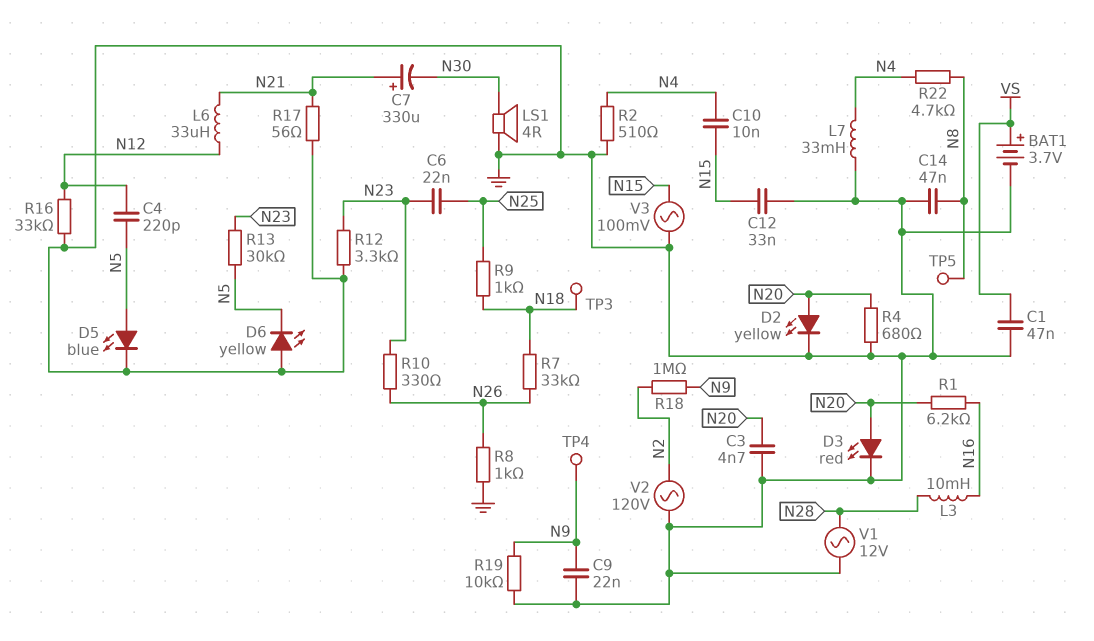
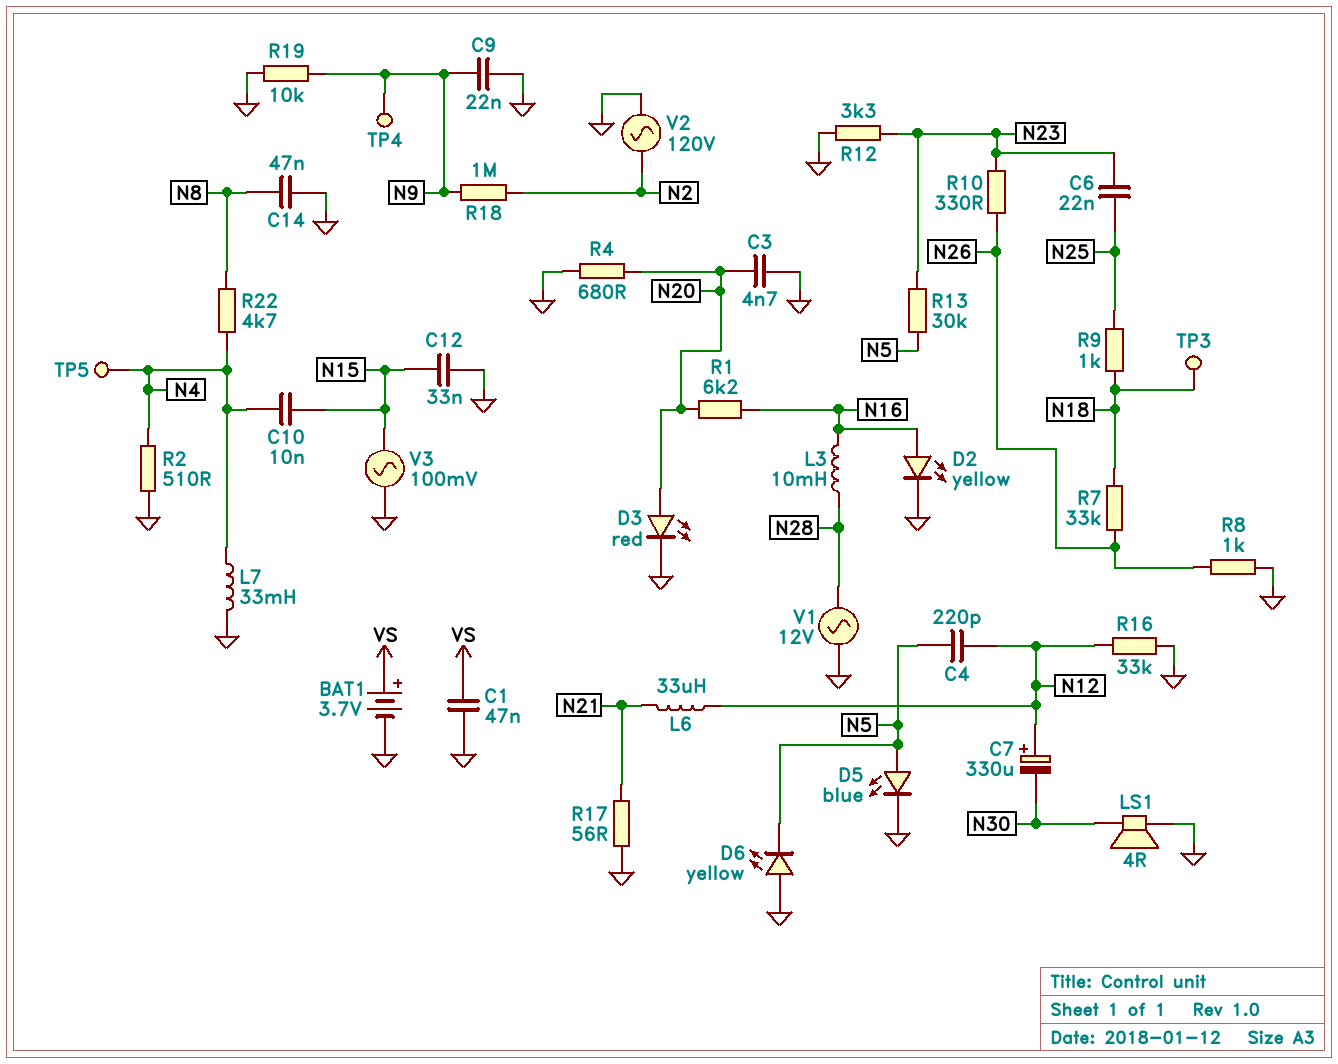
C7: 330uF (plus N21, minus N30) -> 330uF (plus N12, minus N30)
D2: LED yellow (A N20, K GND) -> LED yellow (A N16, K GND)
TP5: test point (N8) -> test point (N4)

